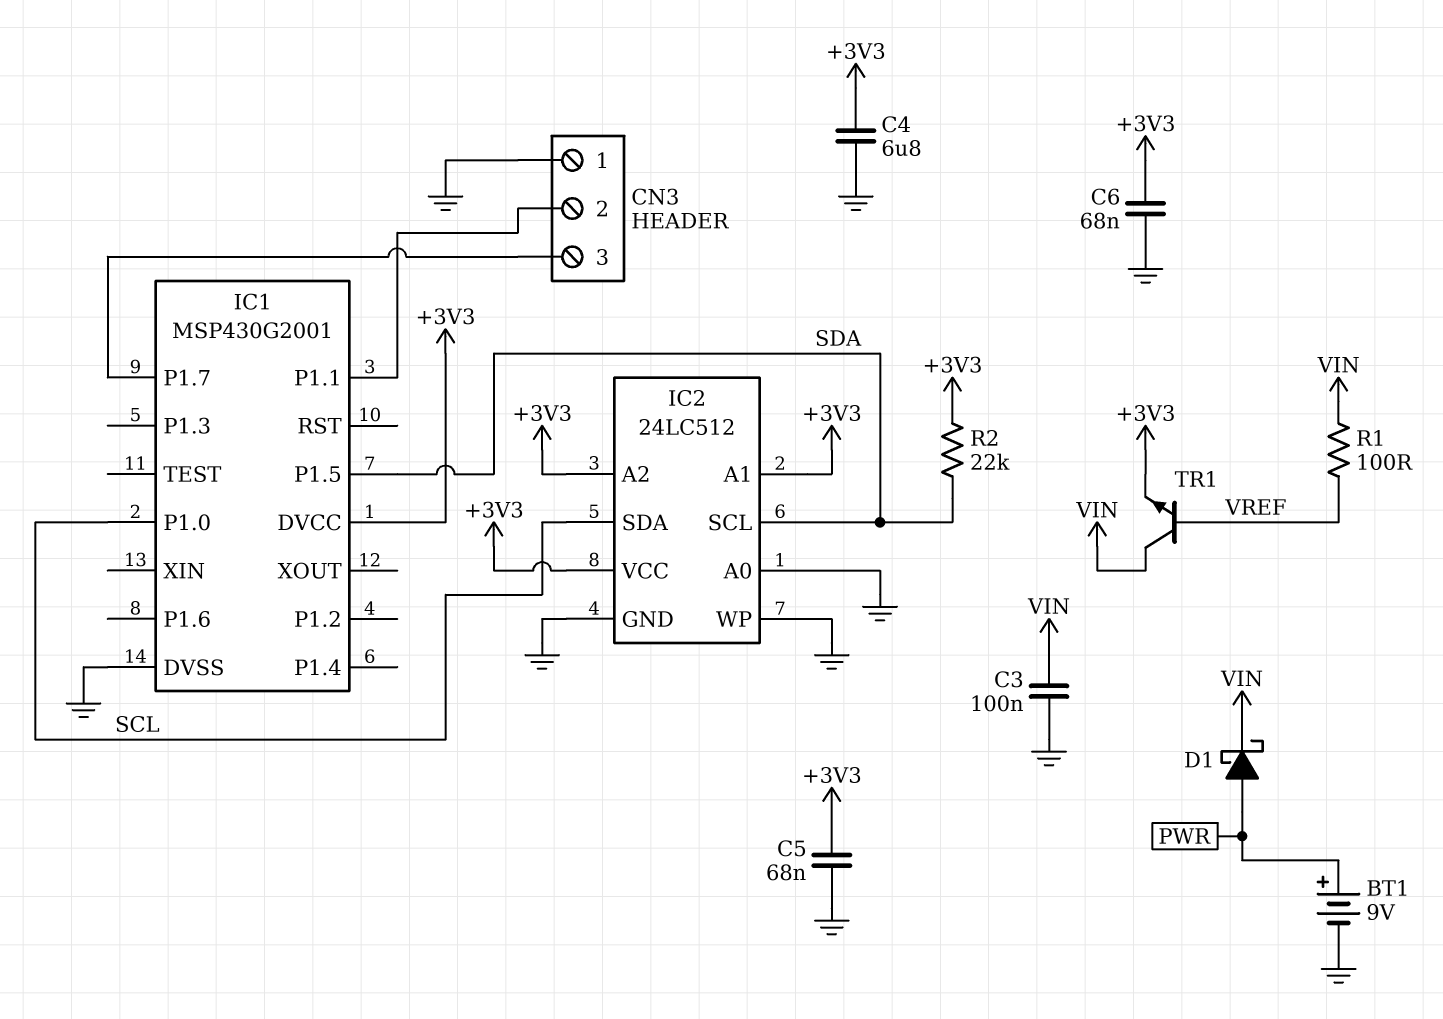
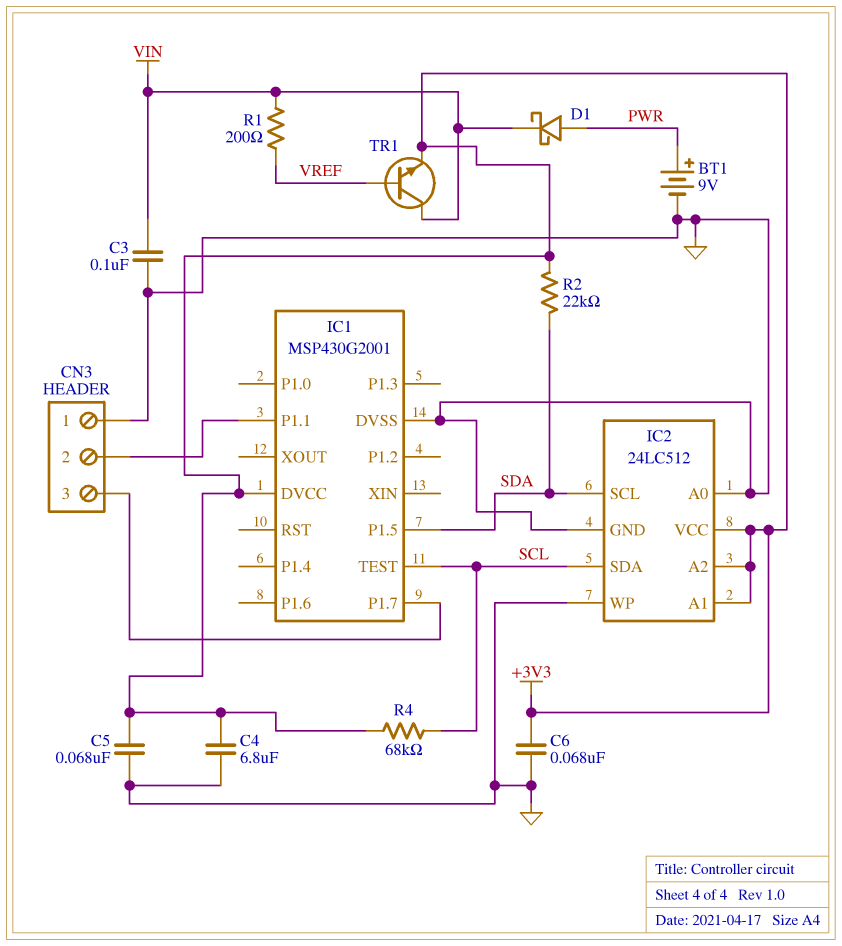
IC1 pin P1.0: SCL -> none
IC1 pin TEST: none -> SCL
R1: 100 (VIN, VREF) -> 200 (VIN, VREF)
R4: none -> 68k (+3V3, SCL)

